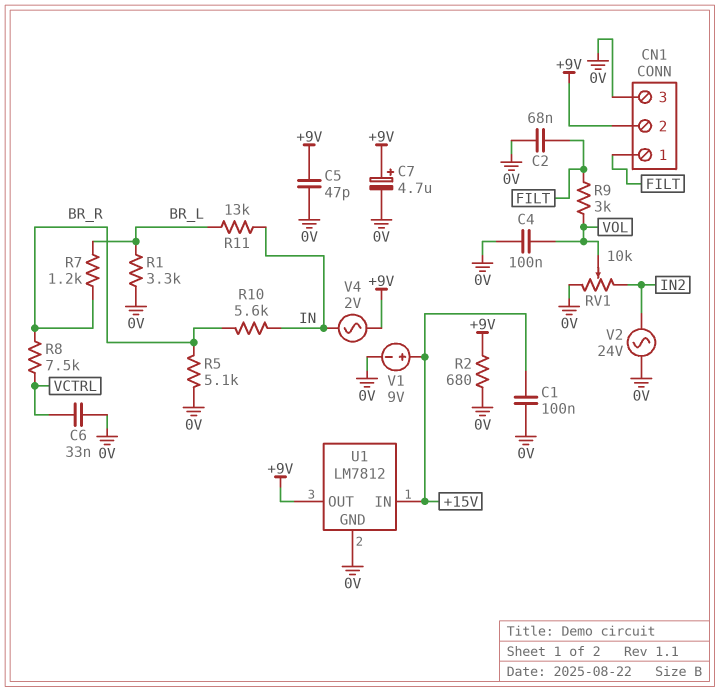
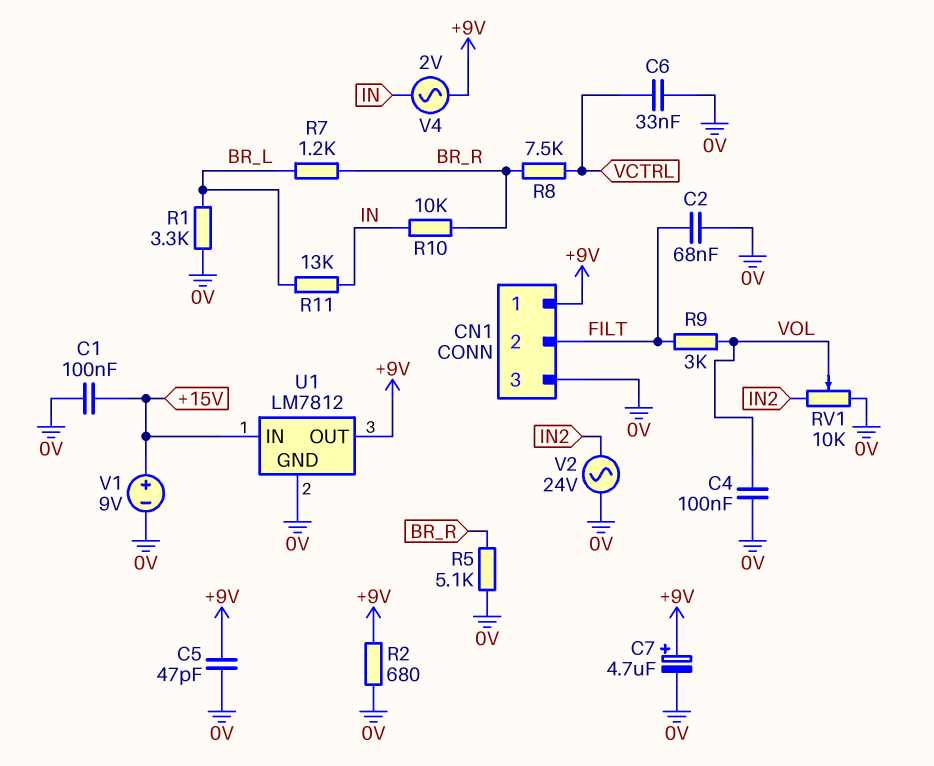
CN1 pin 1: FILT -> +9V
CN1 pin 2: +9V -> FILT
R10: 5.6k (BR_R, IN) -> 10k (BR_R, IN)

